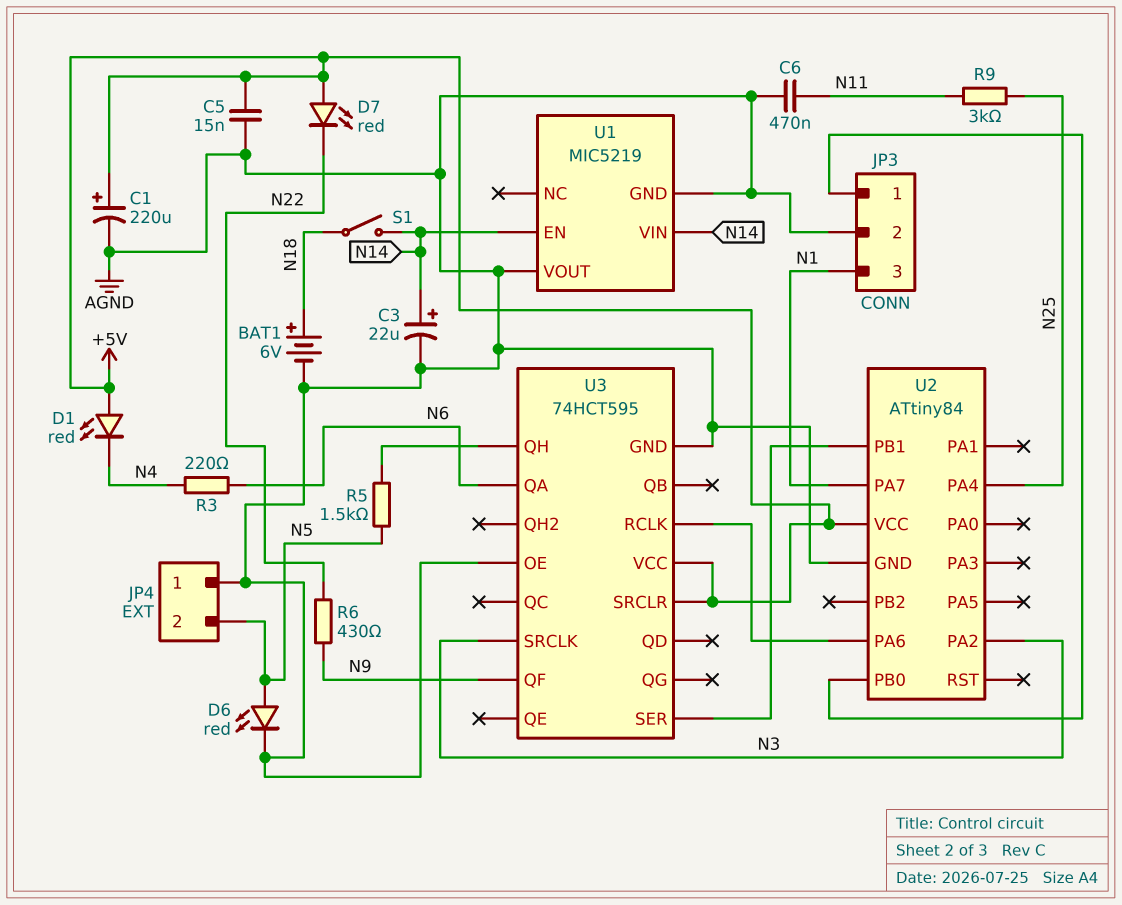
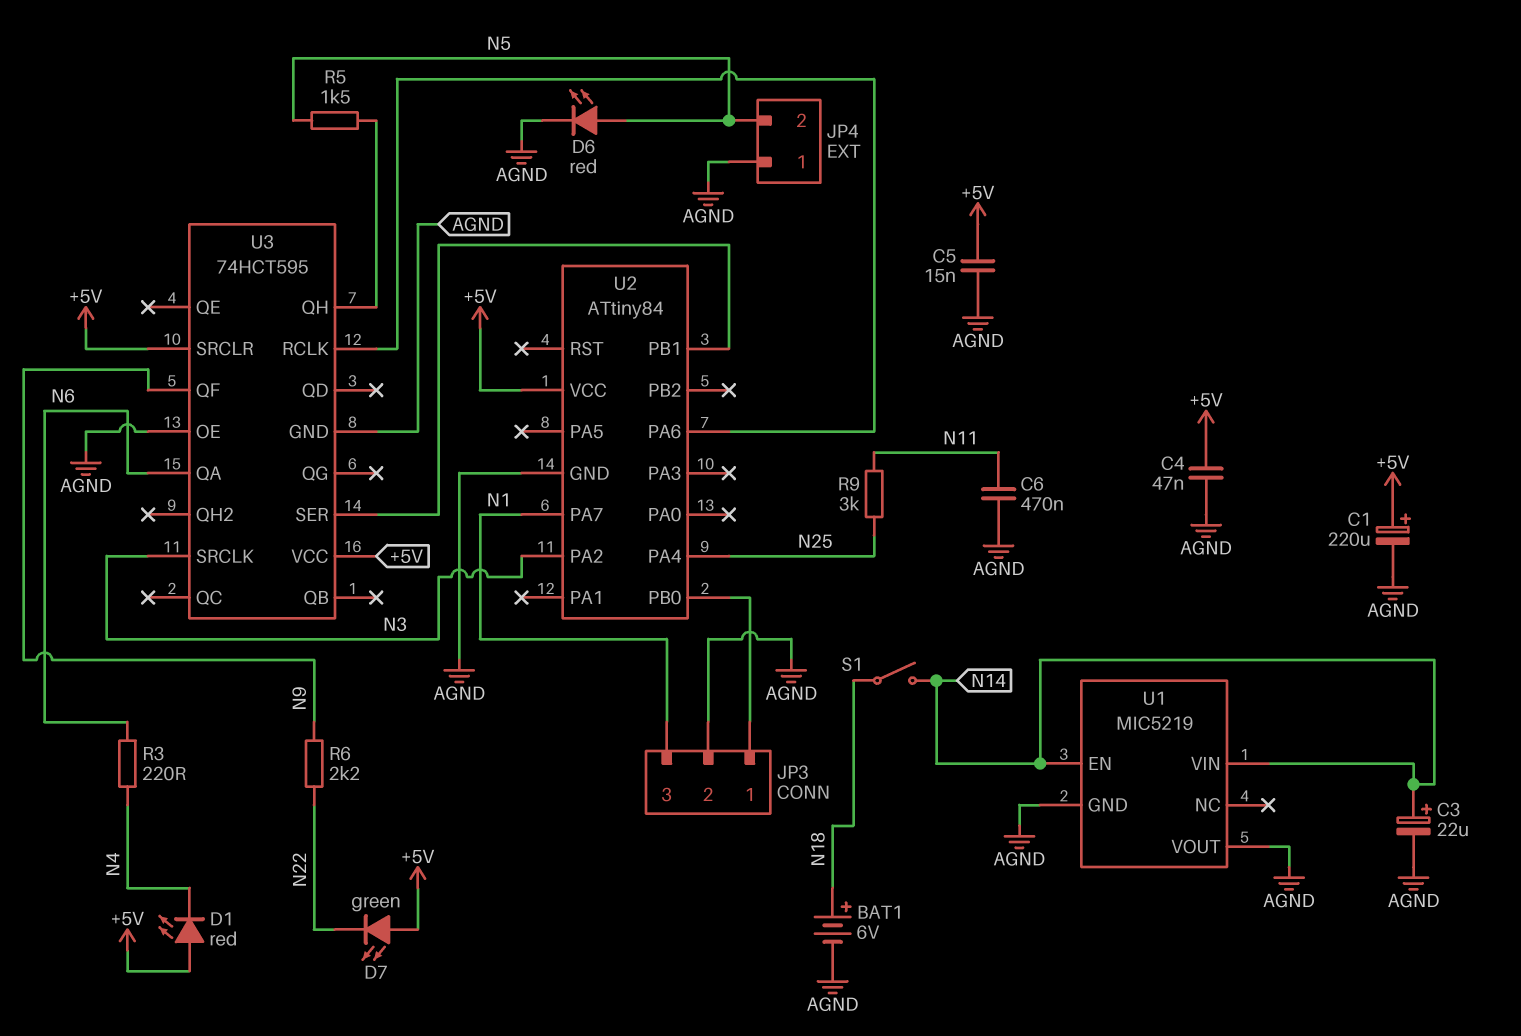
C4: none -> 47nF (+5V, AGND)
D7: LED red (A +5V, K N22) -> LED green (A +5V, K N22)
R6: 430 (N9, N22) -> 2.2k (N9, N22)

